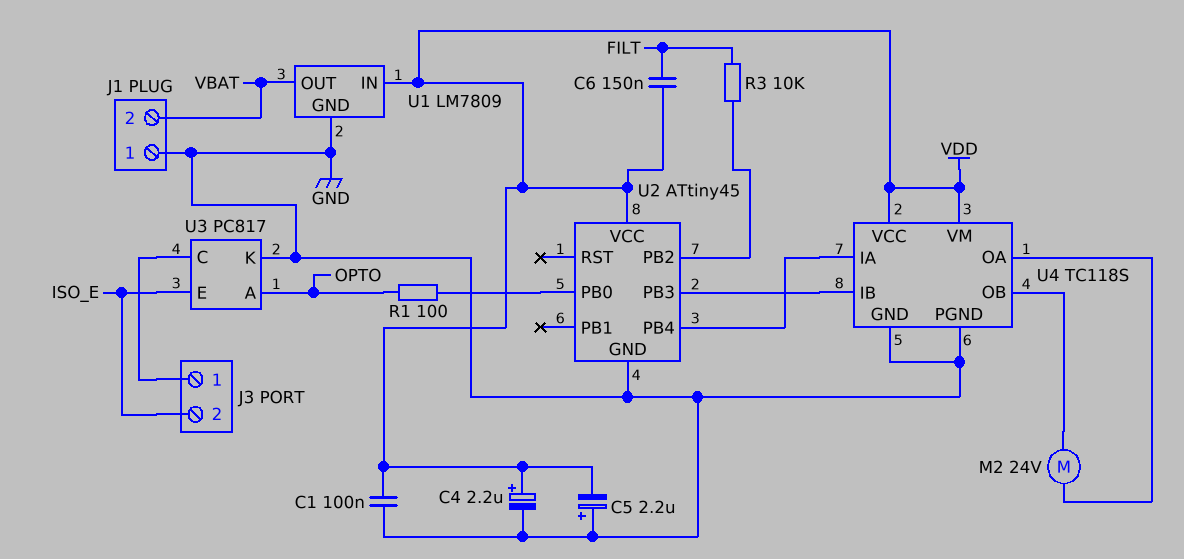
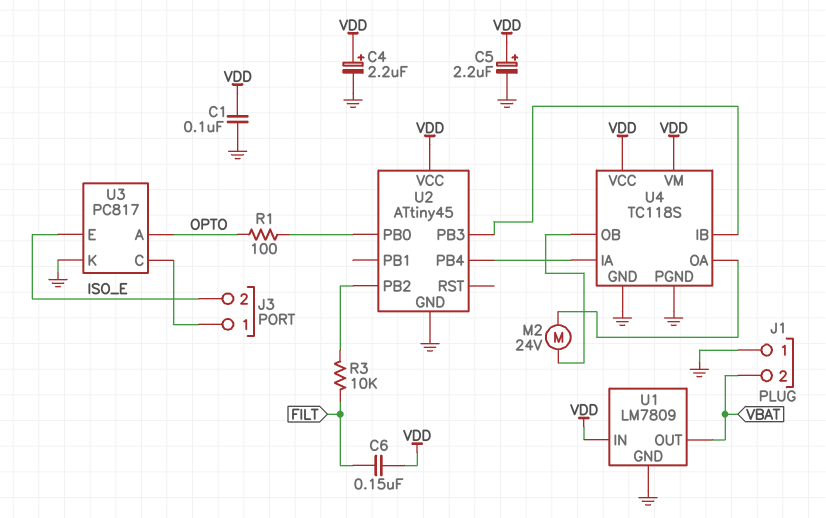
C5: 2.2uF (plus GND, minus VDD) -> 2.2uF (plus VDD, minus GND)

